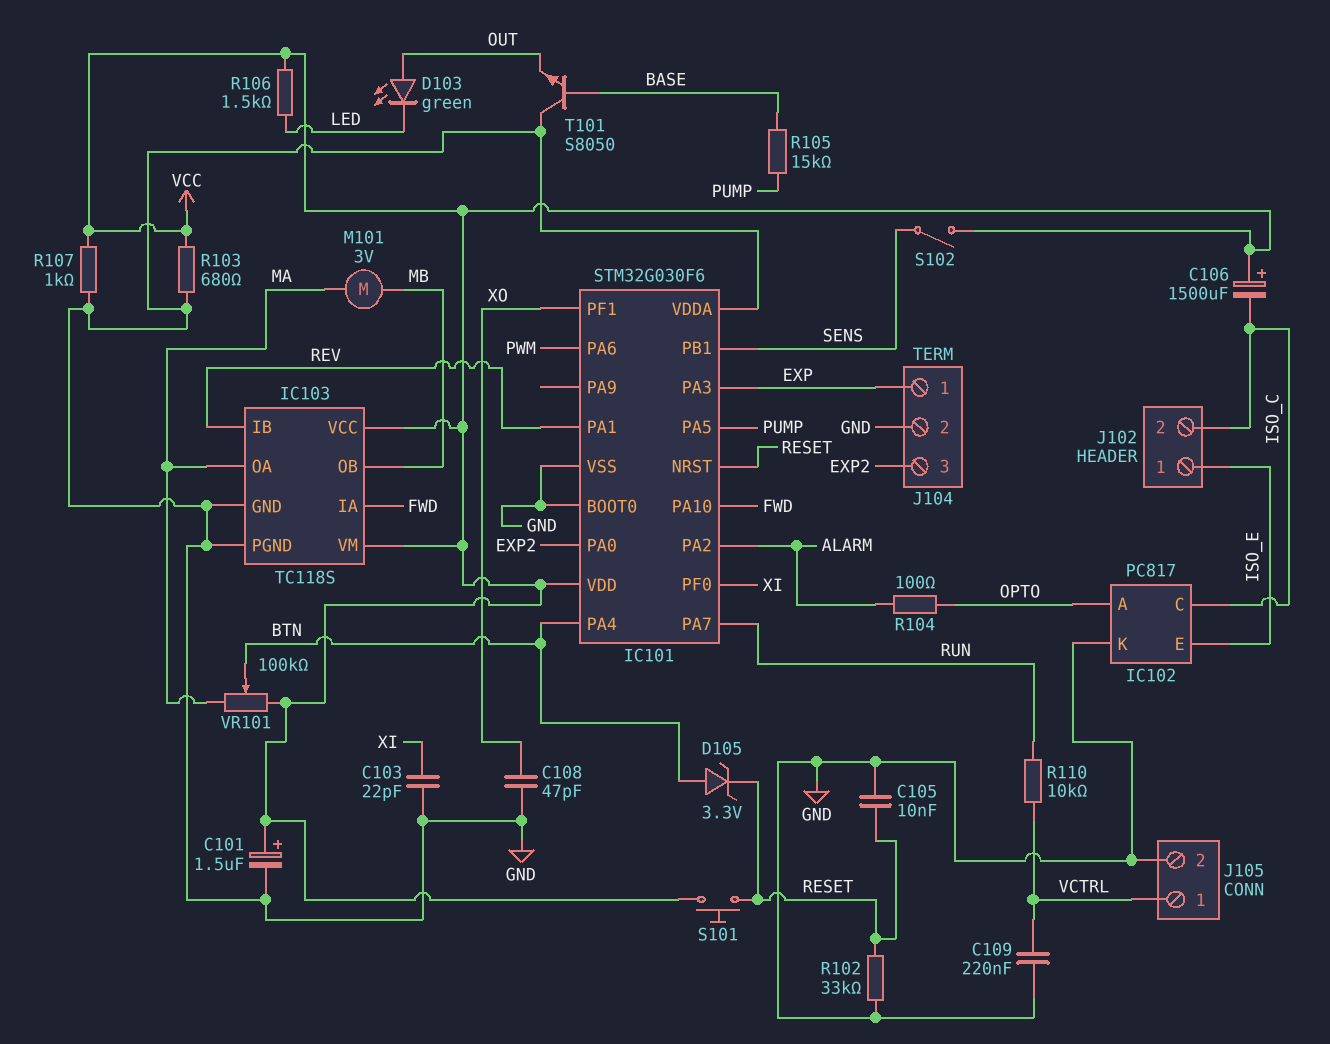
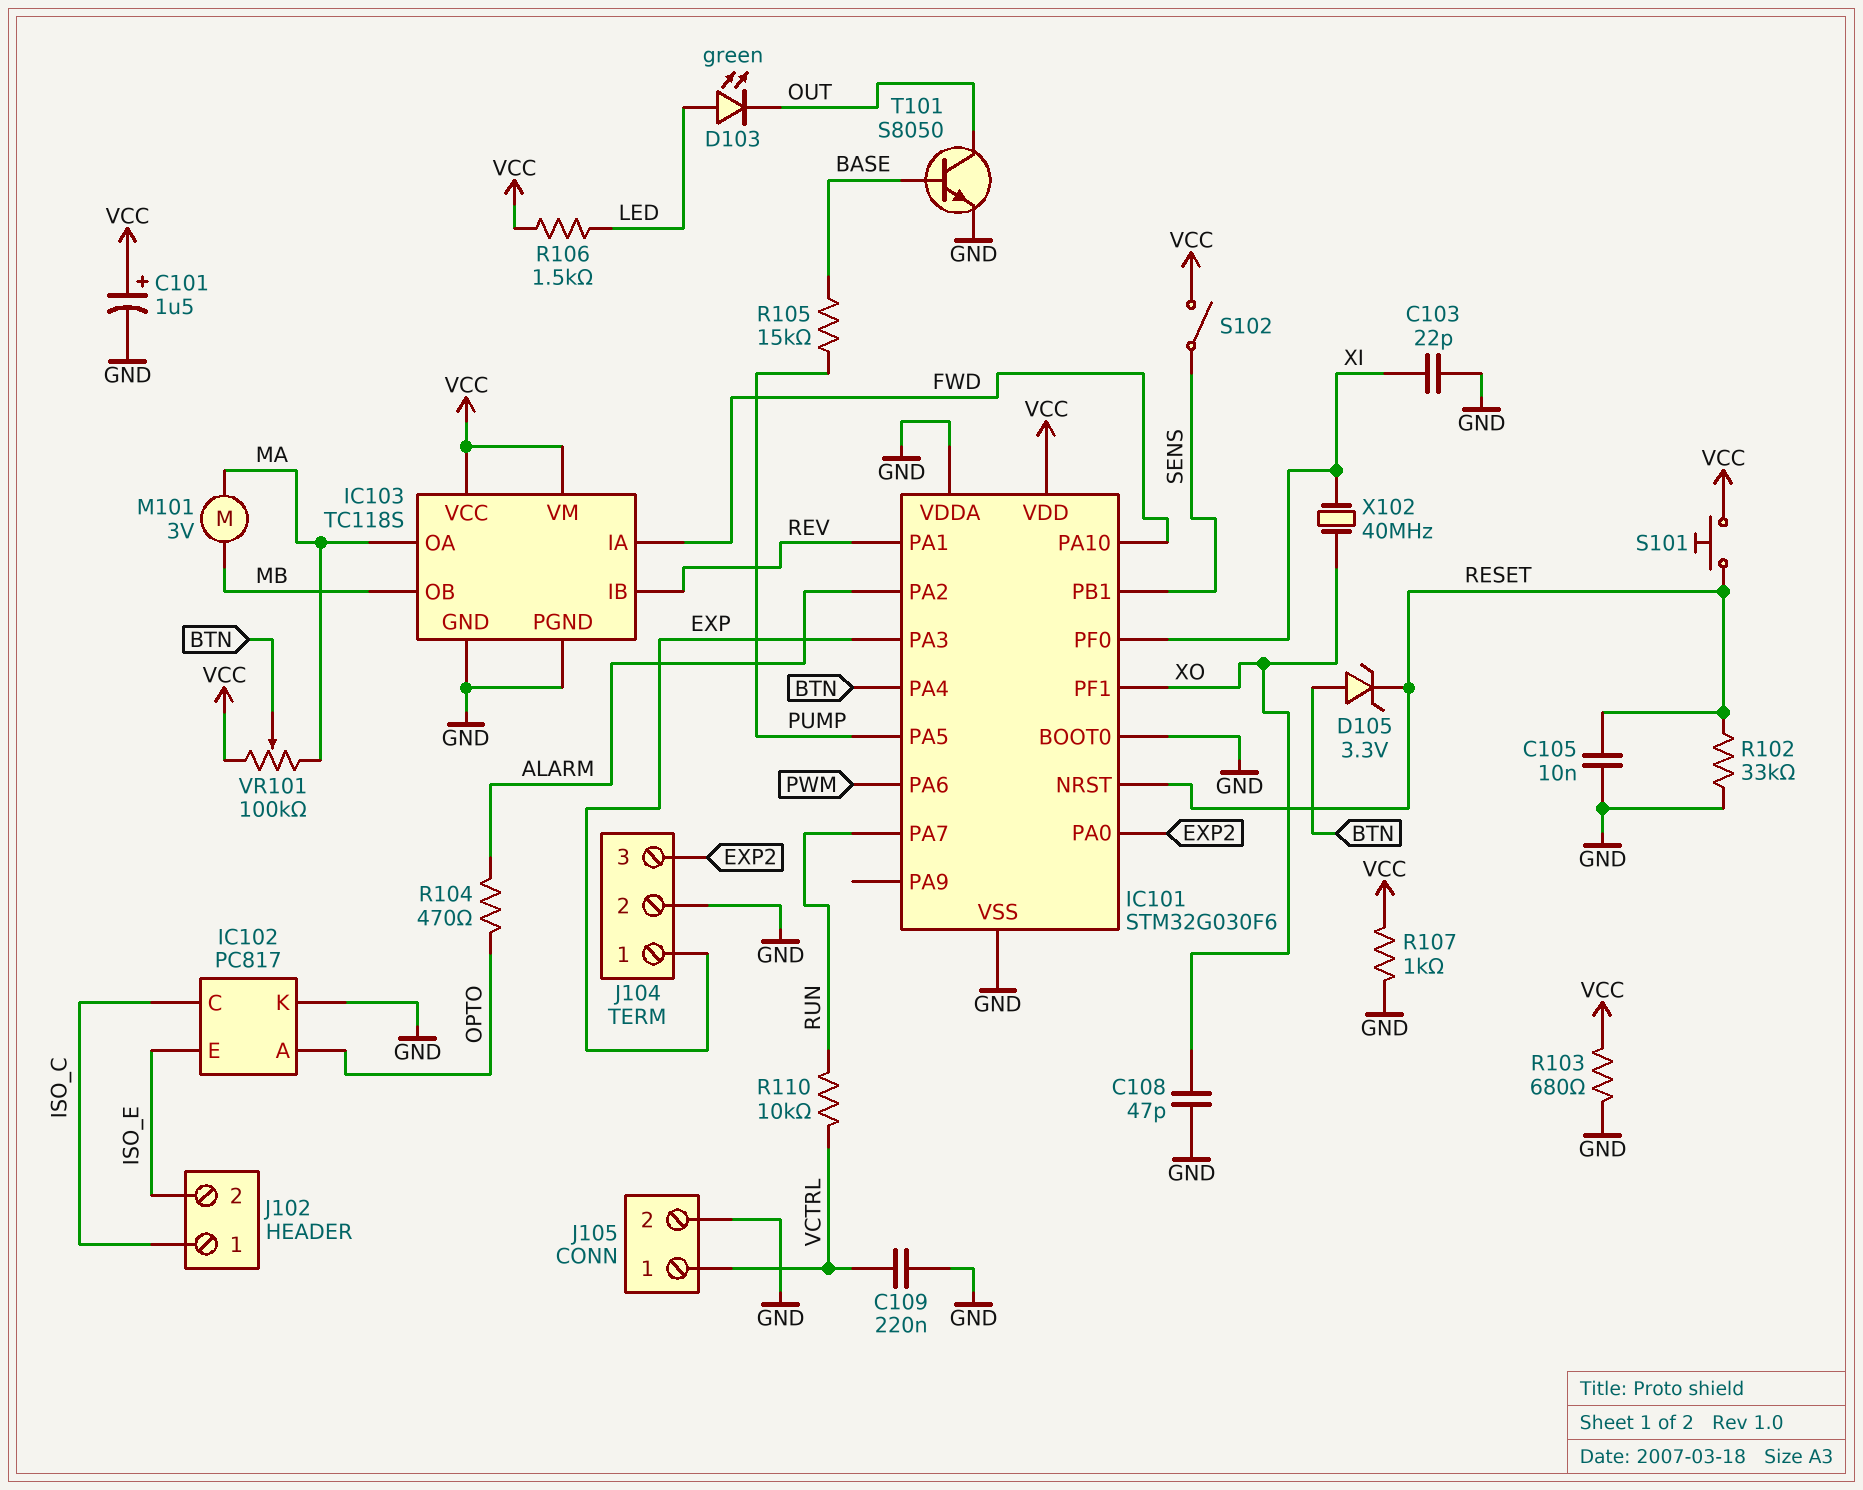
C106: 1500uF (plus VCC, minus ISO_C) -> none
D103: LED green (A OUT, K LED) -> LED green (A LED, K OUT)
J102 pin 1: ISO_E -> ISO_C
J102 pin 2: ISO_C -> ISO_E
R104: 100 (ALARM, OPTO) -> 470 (ALARM, OPTO)
T101: NPN S8050 (B BASE, C GND, E OUT) -> NPN S8050 (B BASE, C OUT, E GND)
X102: none -> 40MHz (XI, XO)

